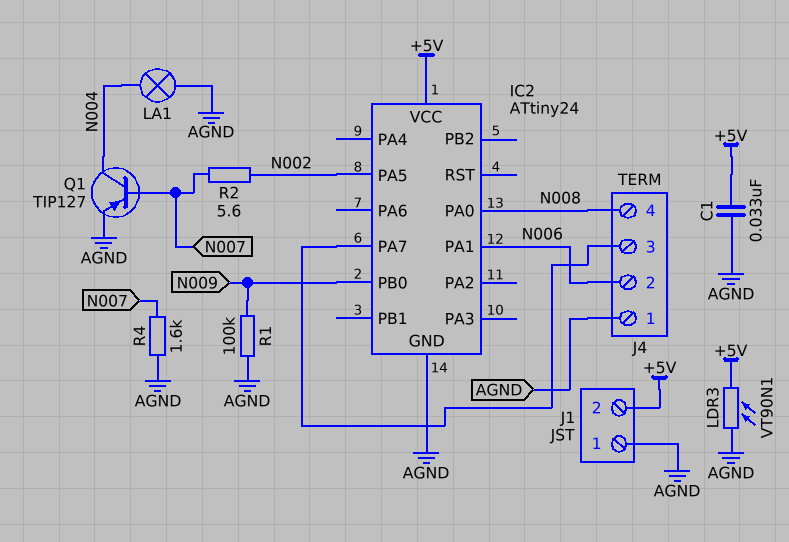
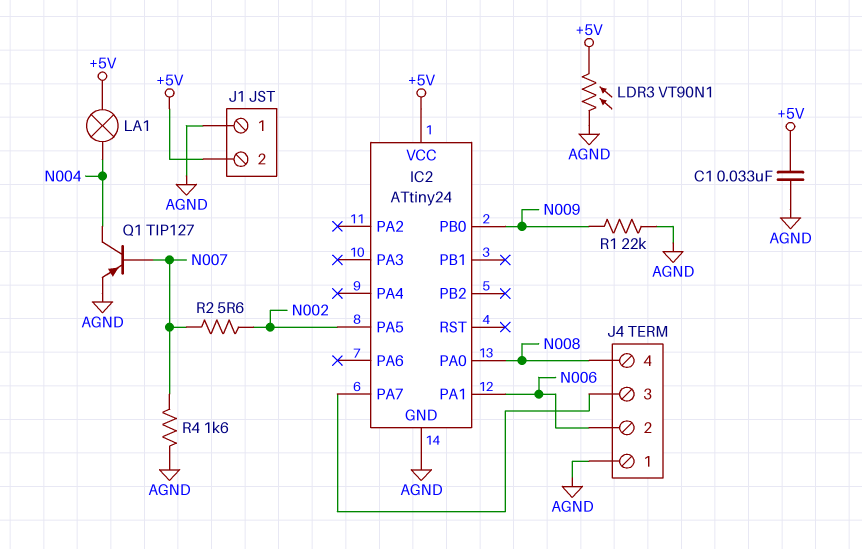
LA1: lamp (AGND, N004) -> lamp (+5V, N004)
R1: 100k (AGND, N009) -> 22k (AGND, N009)

